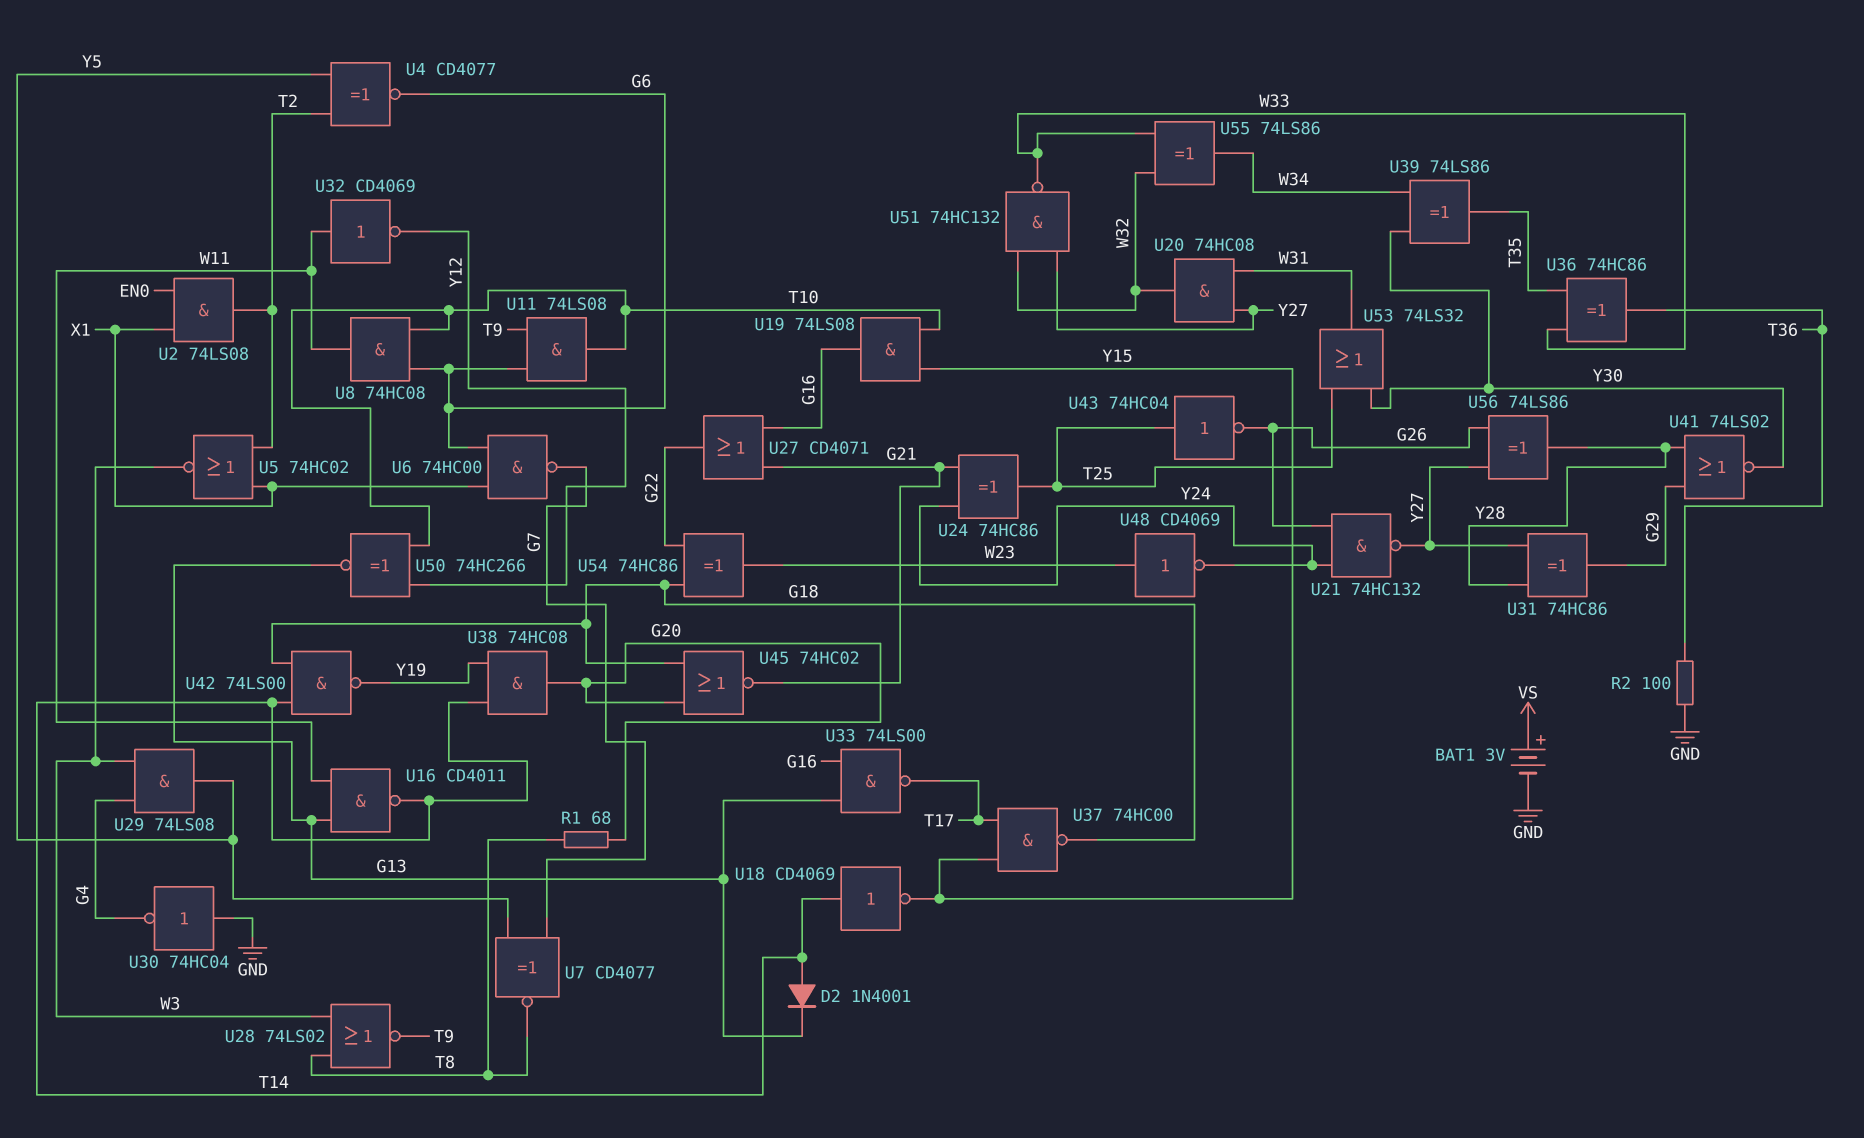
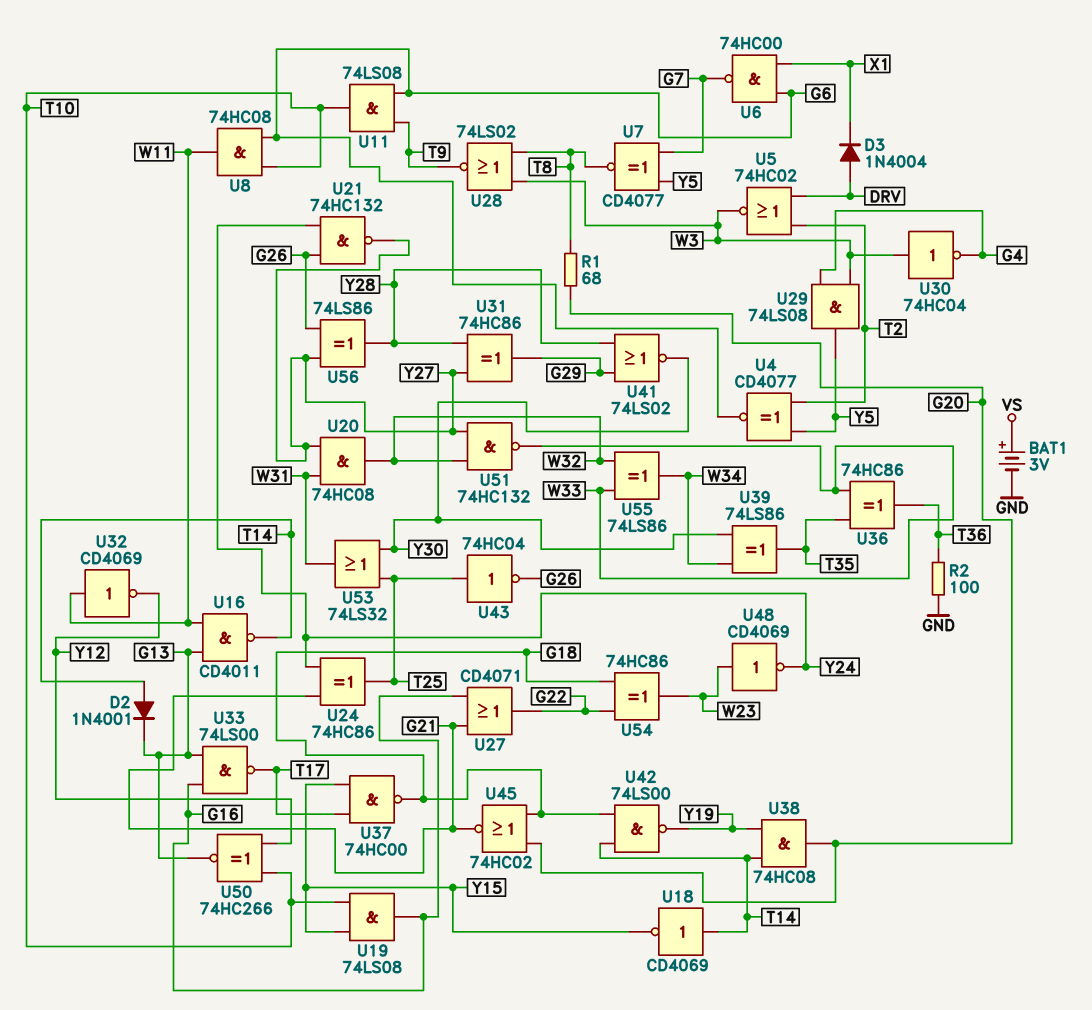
D3: none -> diode 1N4004 (A DRV, K X1)
U2: AND 74LS08 (in EN0, in X1, out T2) -> none
U5: NOR 74HC02 (in T2, in X1, out W3) -> NOR 74HC02 (in DRV, in T2, out W3)
U30: NOT 74HC04 (in GND, out G4) -> NOT 74HC04 (in W3, out G4)

